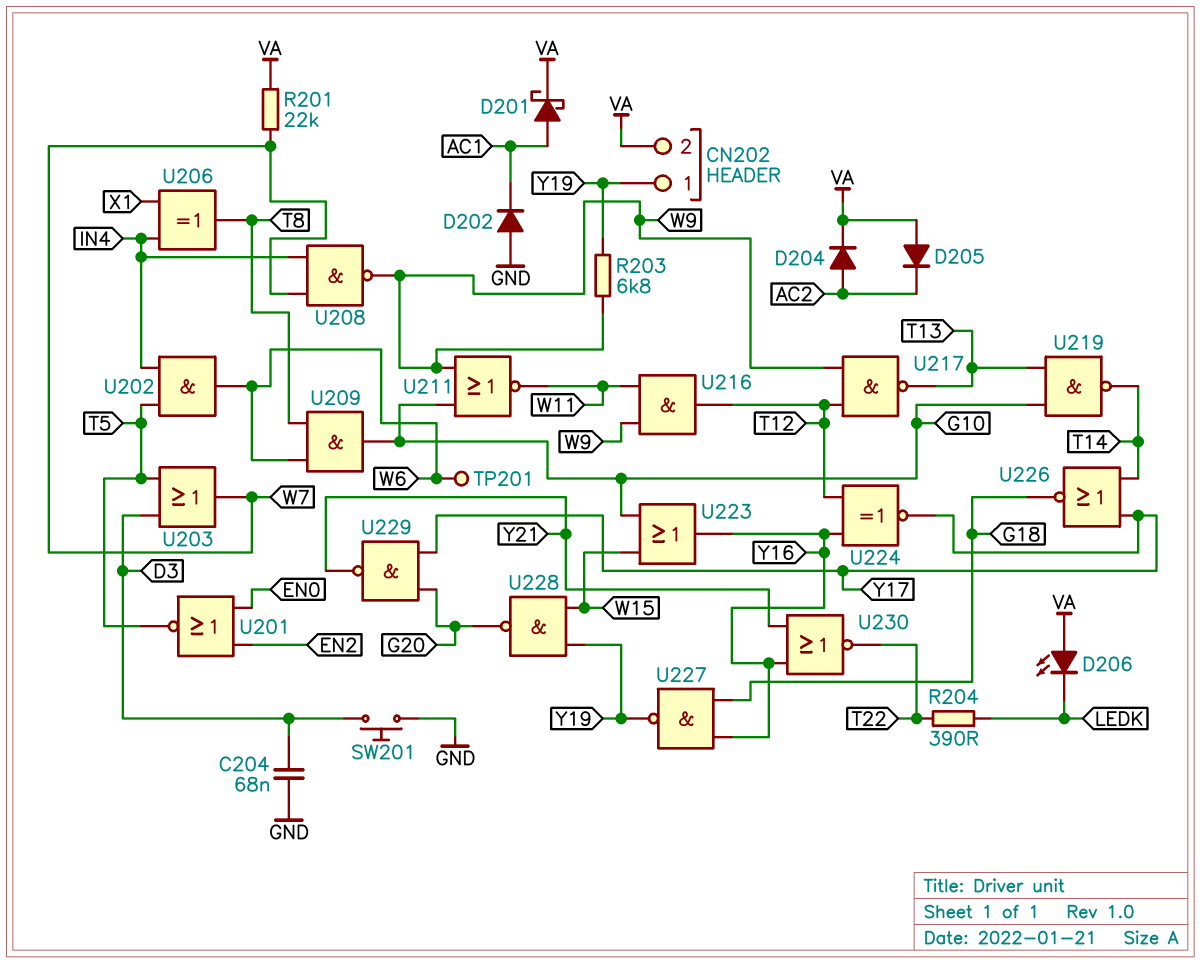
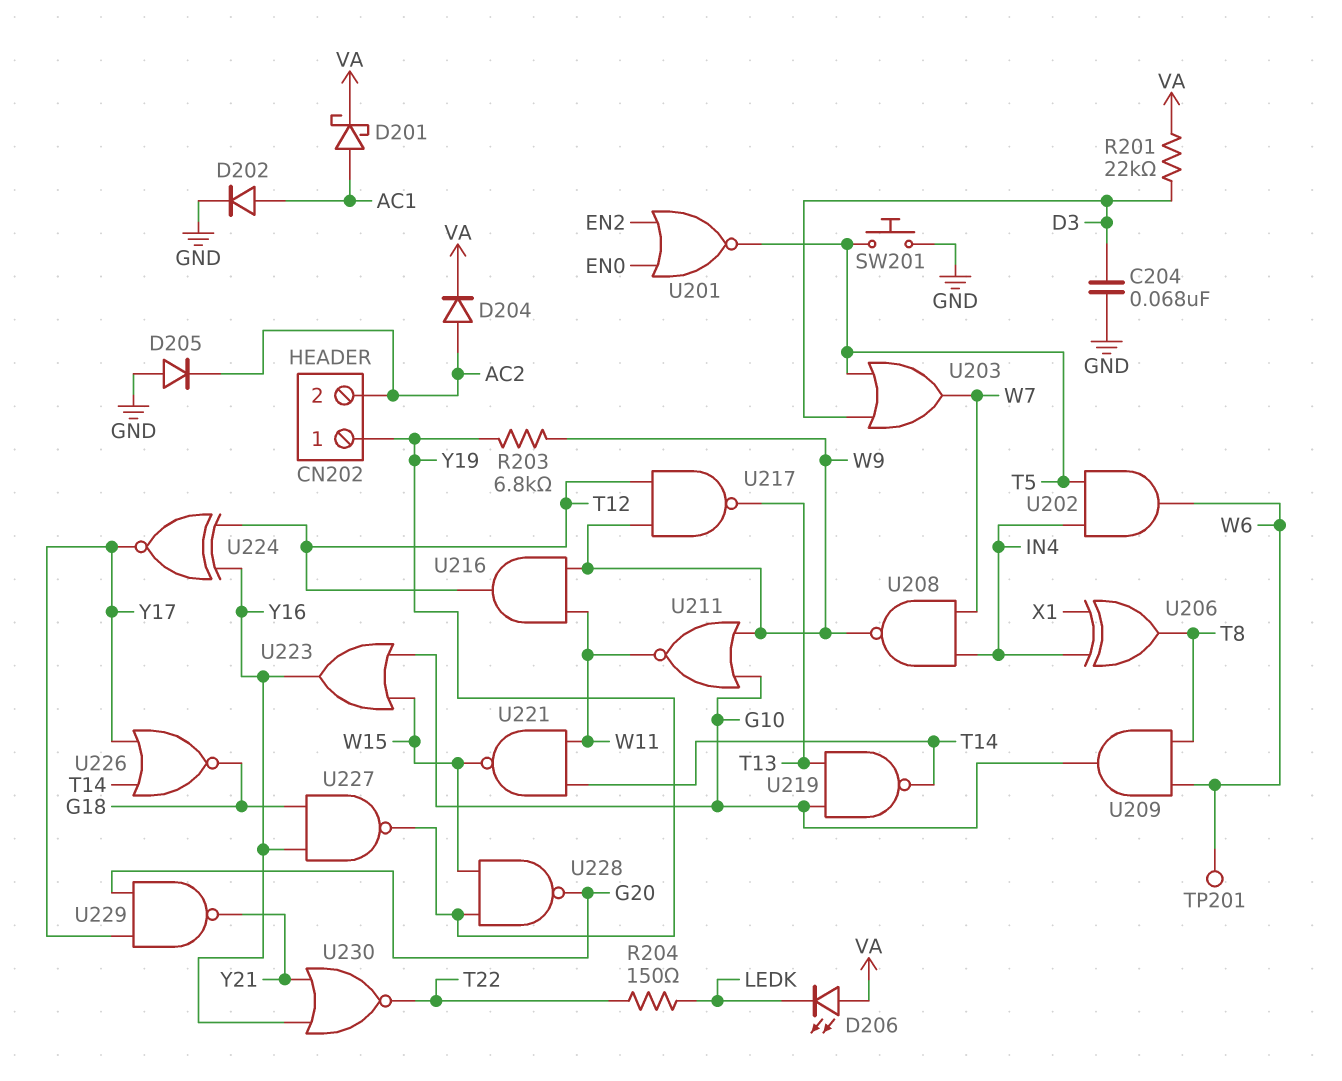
CN202 pin 2: VA -> AC2
D202: diode (A GND, K AC1) -> diode (A AC1, K GND)
D205: diode (A VA, K AC2) -> diode (A GND, K AC2)
R201: 22k (VA, W7) -> 22k (D3, VA)
R204: 390 (LEDK, T22) -> 150 (LEDK, T22)
SW201: button (D3, GND) -> button (GND, T5)
U221: none -> NAND (in T14, in W11, out W15)

